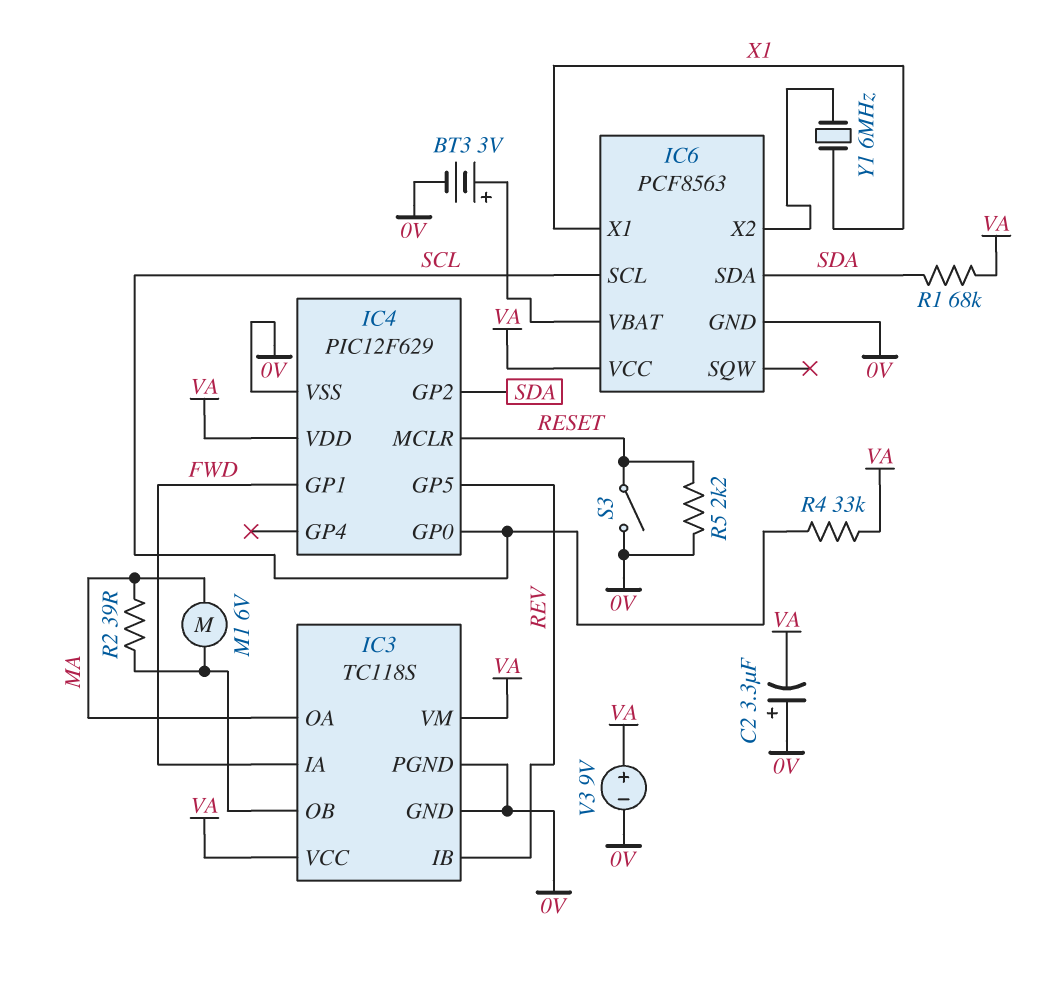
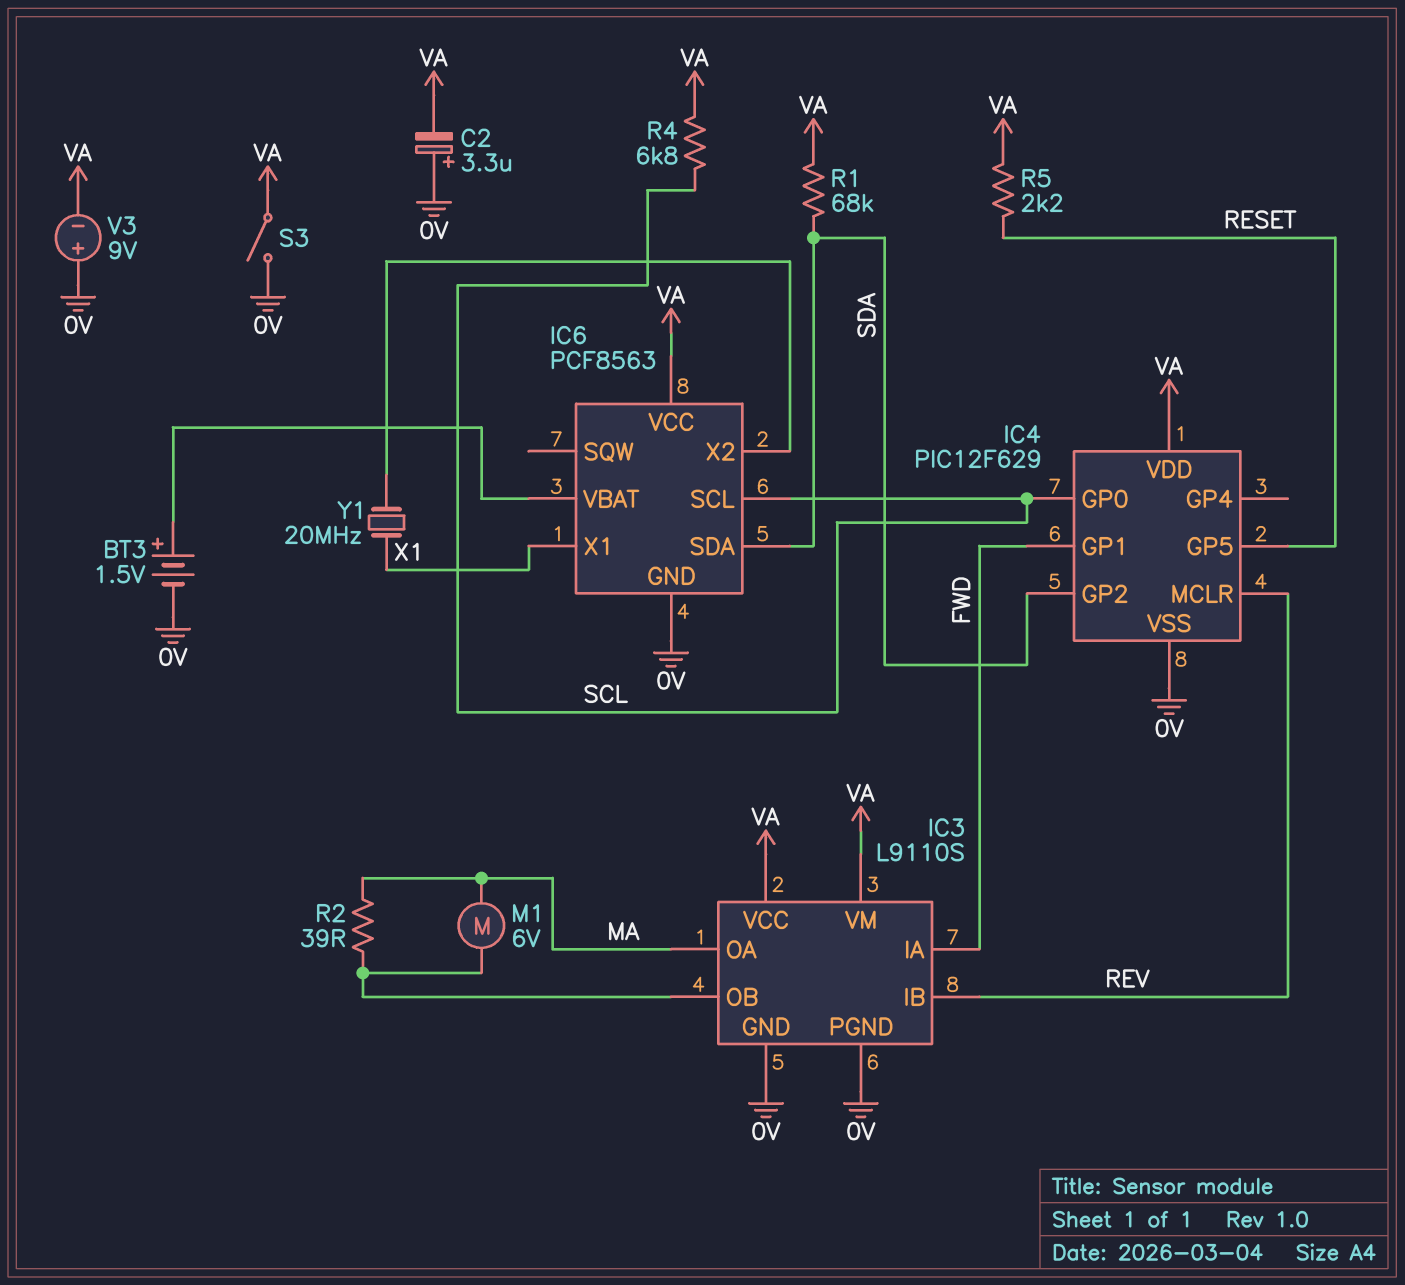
BT3: 3V (plus IC6/VBAT, minus 0V) -> 1.5V (plus IC6/VBAT, minus 0V)
IC3: TC118S -> L9110S
IC4 pin GP5: REV -> RESET
IC4 pin MCLR: RESET -> REV
R4: 33k (SCL, VA) -> 6.8k (SCL, VA)
R5: 2.2k (0V, RESET) -> 2.2k (RESET, VA)
S3: switch (0V, RESET) -> switch (0V, VA)
V3: 9V (plus VA, minus 0V) -> 9V (plus 0V, minus VA)
Y1: 6MHz (IC6/X2, X1) -> 20MHz (IC6/X2, X1)

